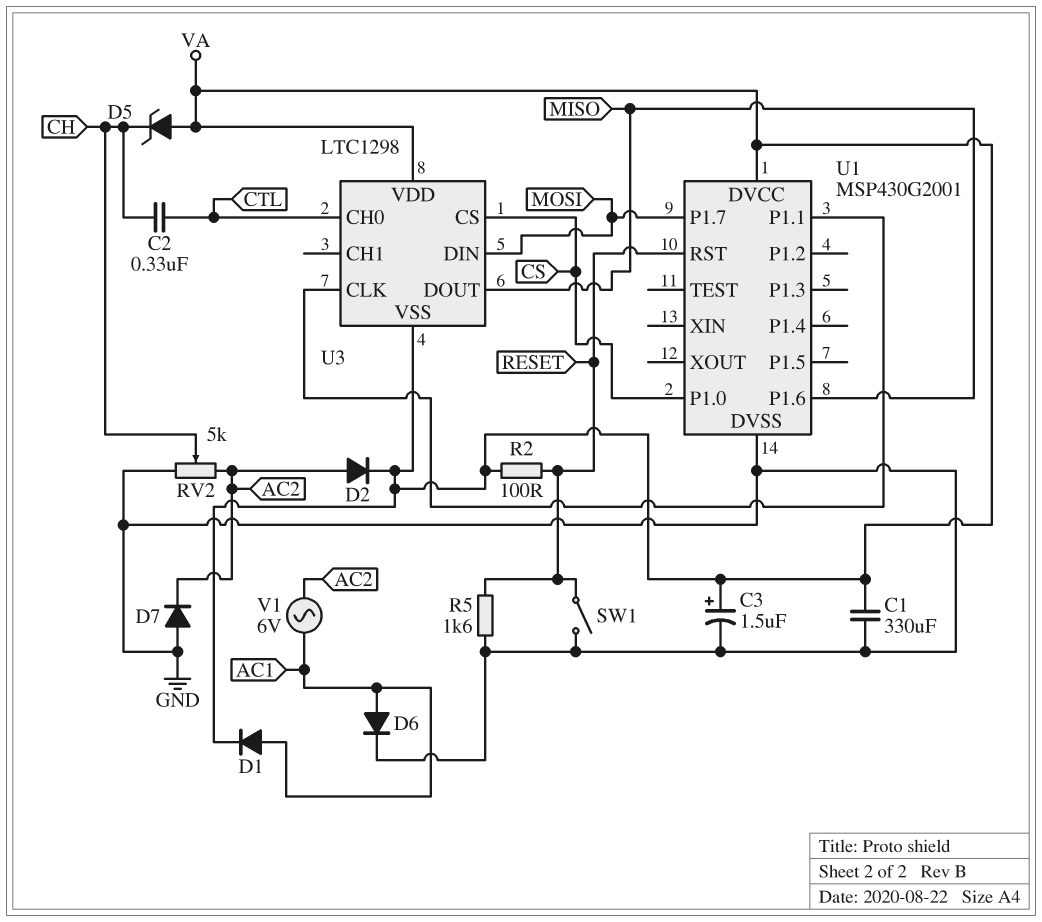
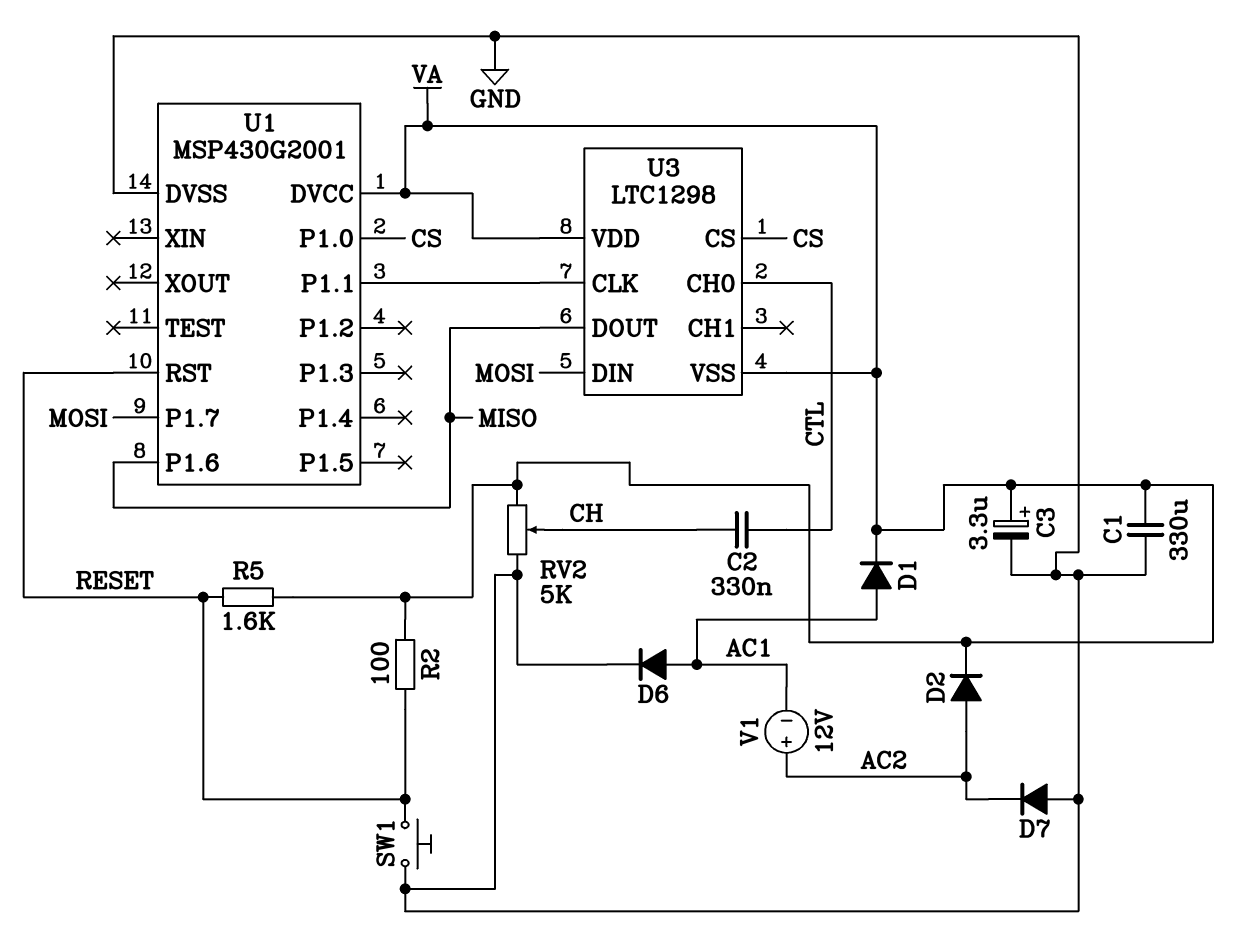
C3: 1.5uF (plus VA, minus GND) -> 3.3uF (plus VA, minus GND)
D5: zener (A VA, K CH) -> none
R5: 1.6k (GND, RESET) -> 1.6k (RESET, VA)
RV2: 5k (AC2, GND, wiper CH) -> 5k (GND, VA, wiper CH)
SW1: switch (GND, RESET) -> button (GND, RESET)
V1: AC 6V (AC1, AC2) -> 12V (plus AC2, minus AC1)

